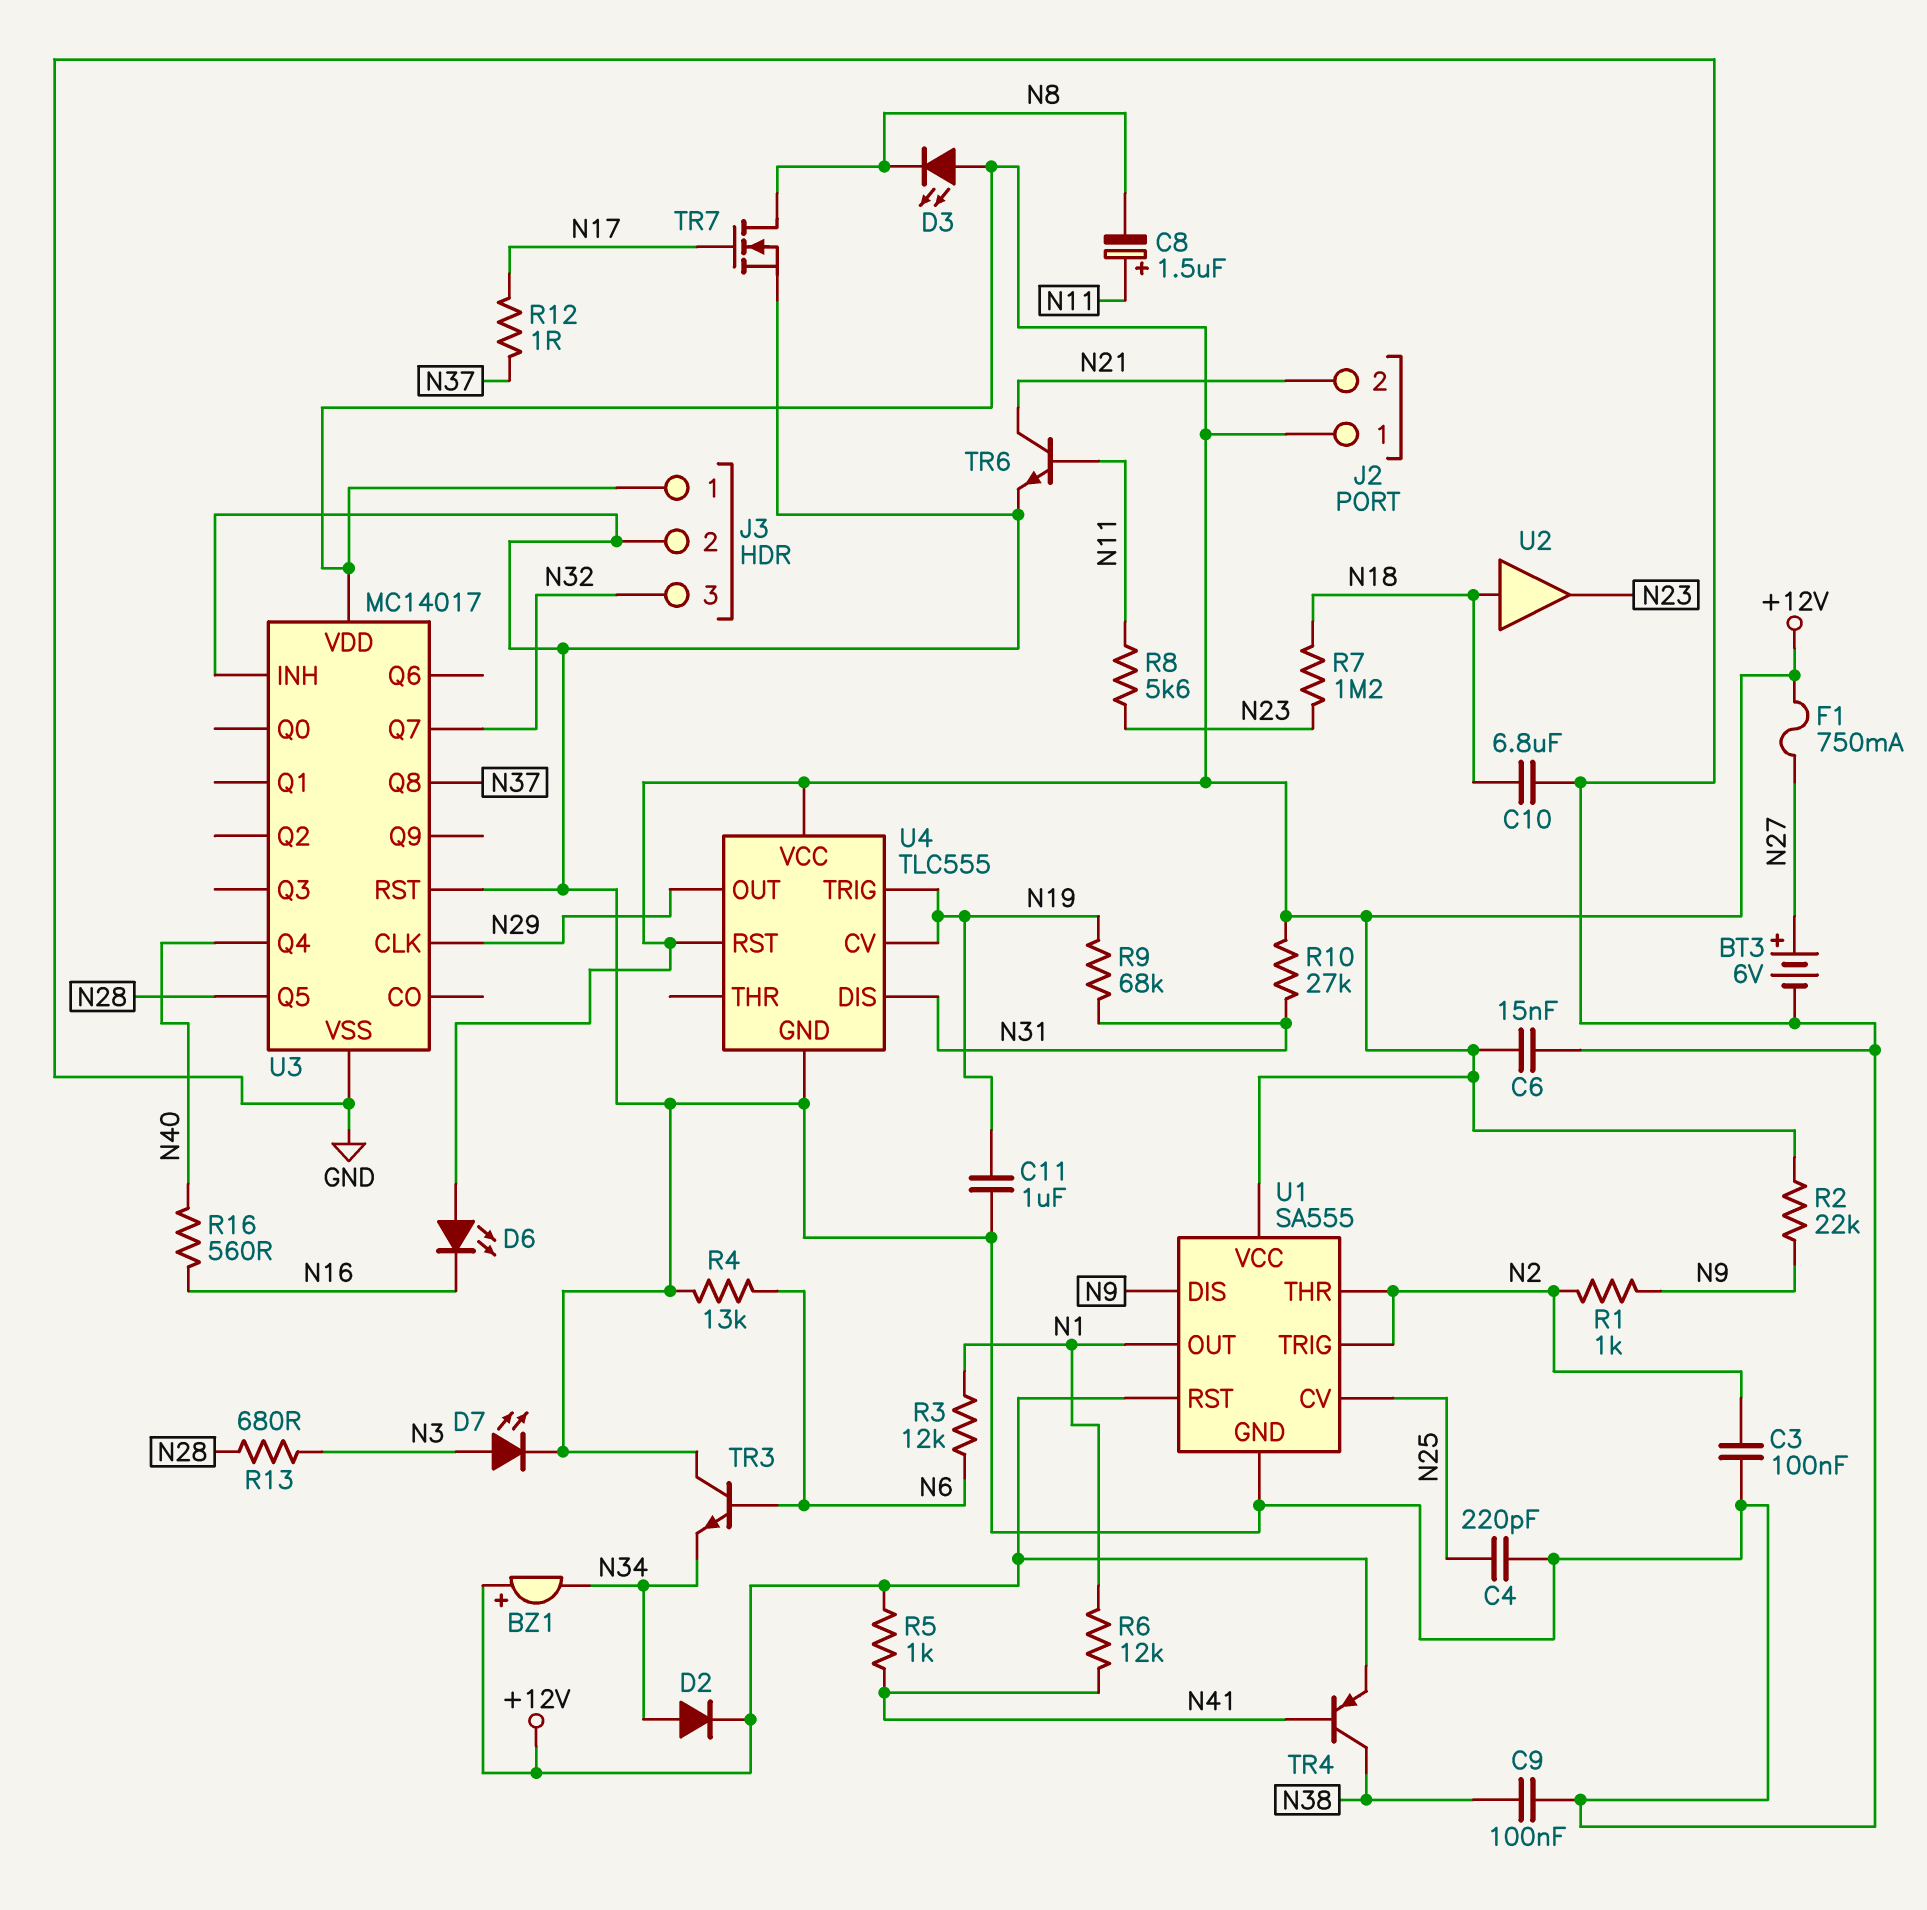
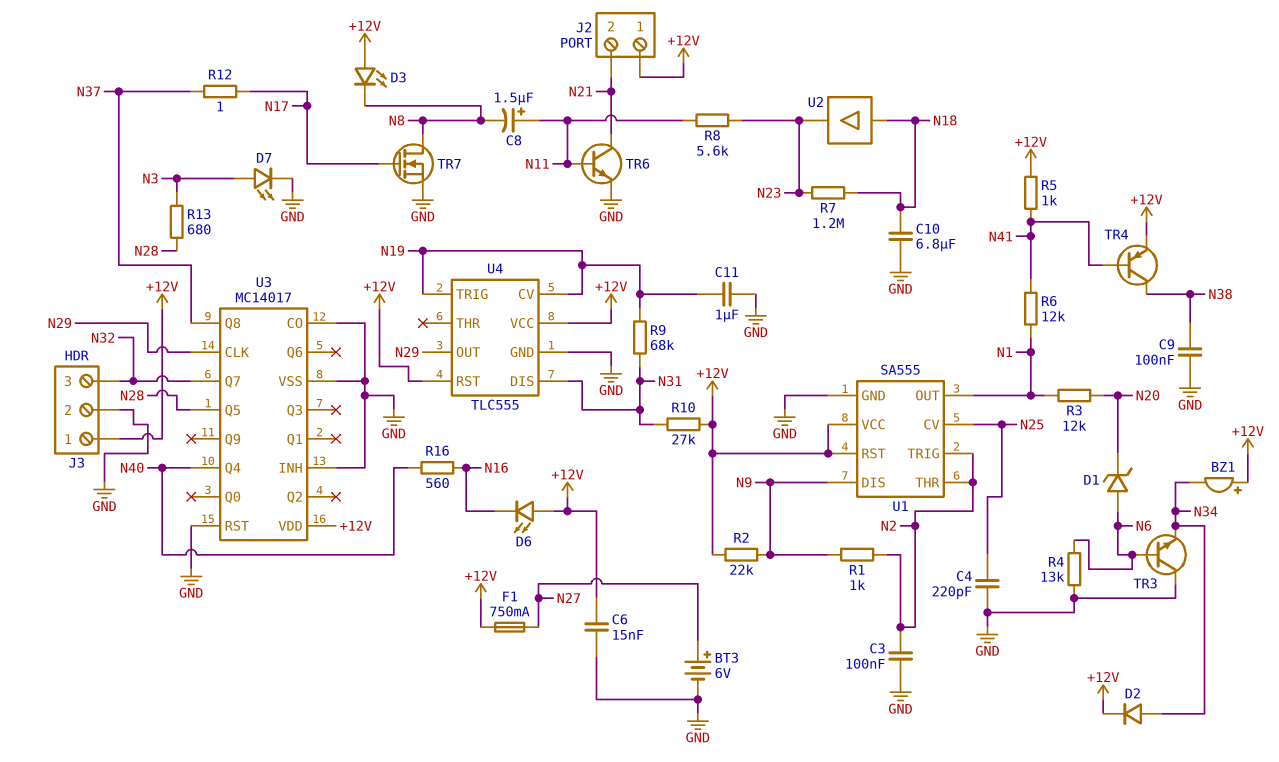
D1: none -> zener (A N6, K N20)
R3: 12k (N1, N6) -> 12k (N1, N20)
U3 pin CO: none -> GND

